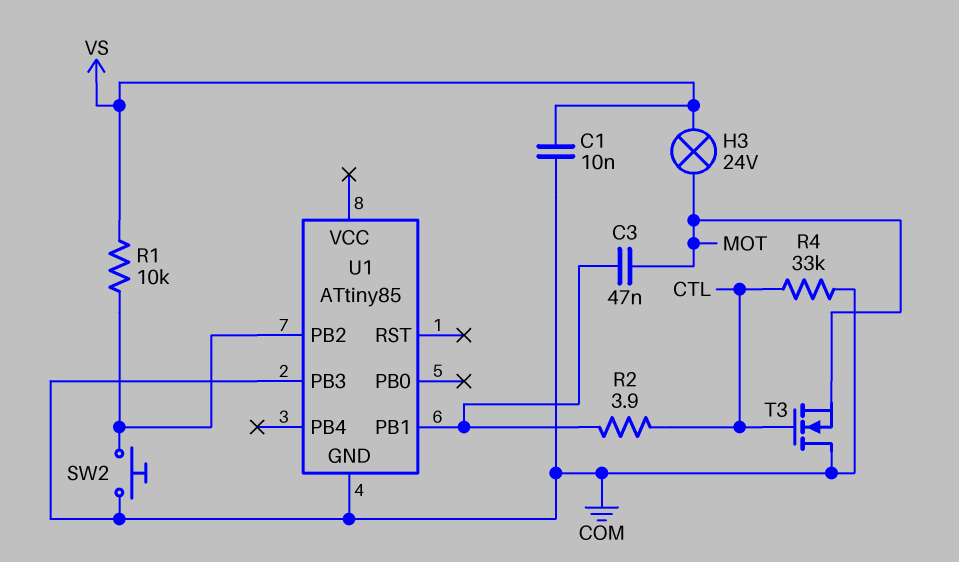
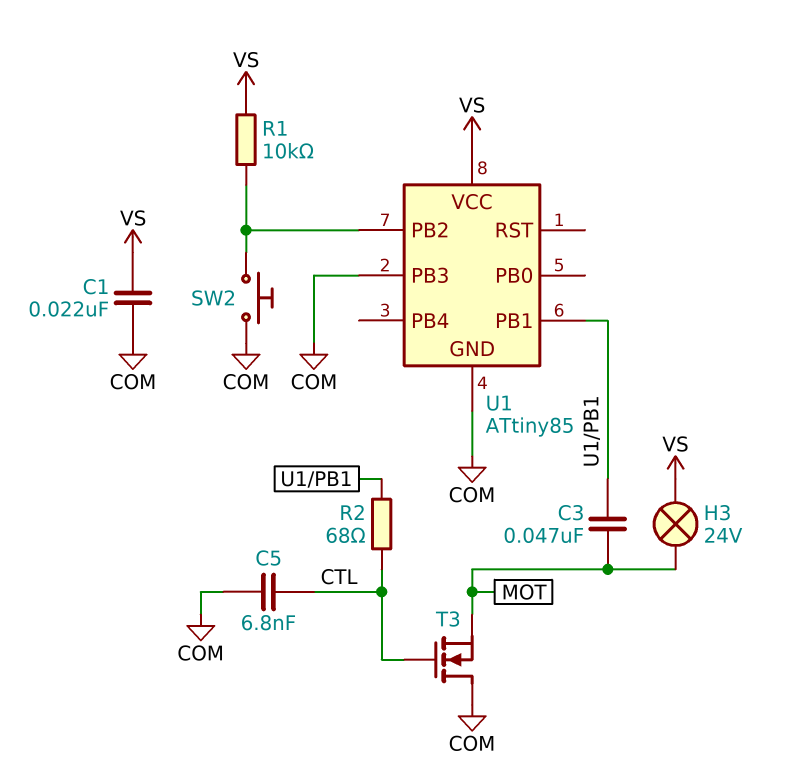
C1: 10nF (COM, VS) -> 22nF (COM, VS)
C5: none -> 6.8nF (COM, CTL)
R2: 3.9 (CTL, U1/PB1) -> 68 (CTL, U1/PB1)
R4: 33k (COM, CTL) -> none
U1 pin VCC: none -> VS

